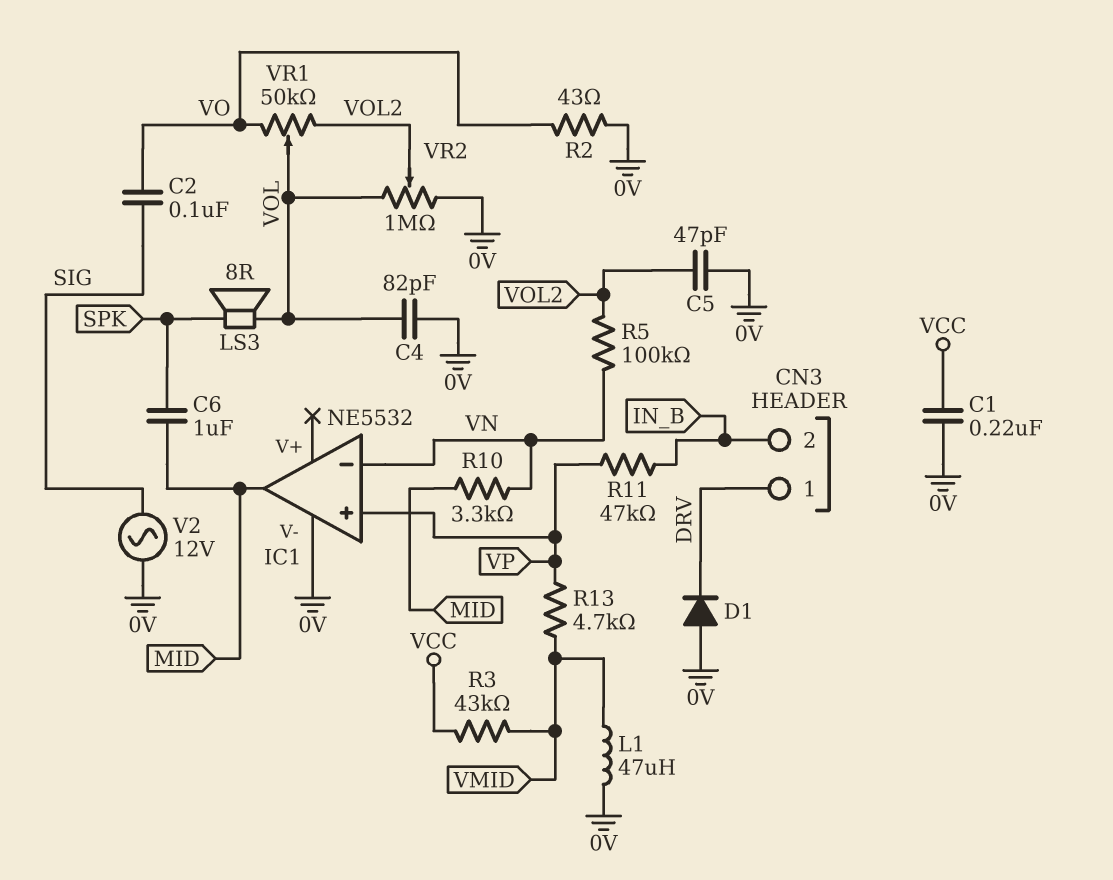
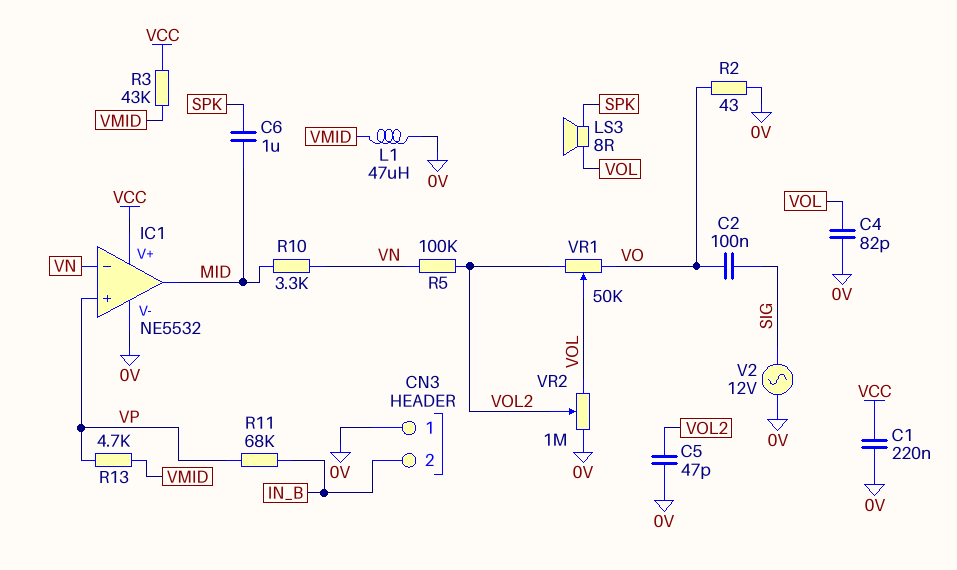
CN3 pin 1: DRV -> 0V
D1: diode (A 0V, K DRV) -> none
IC1 pin V+: none -> VCC
R11: 47k (IN_B, VP) -> 68k (IN_B, VP)

